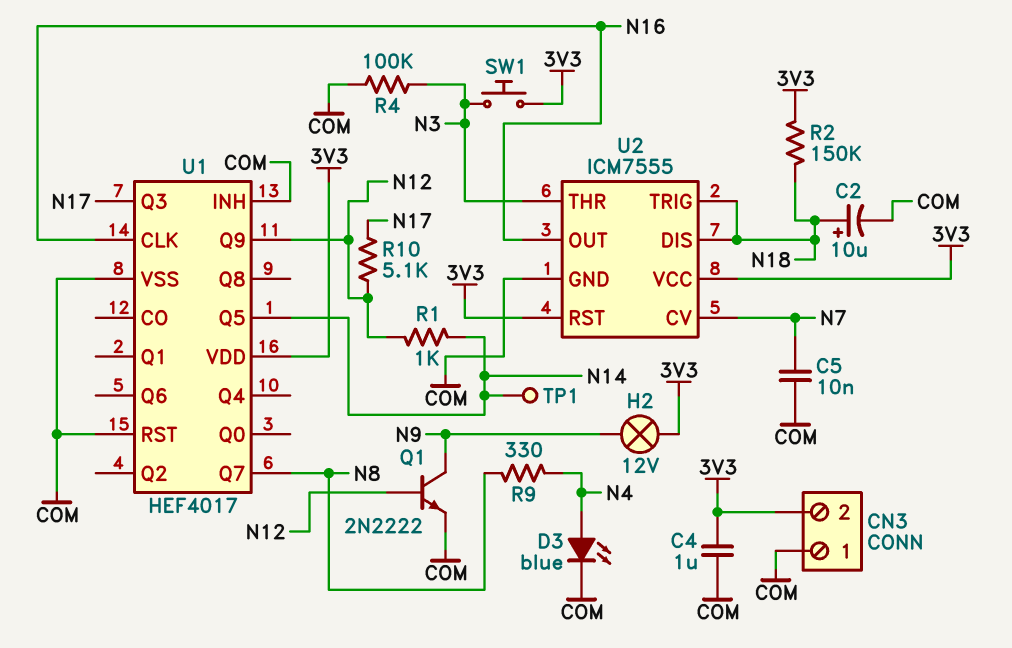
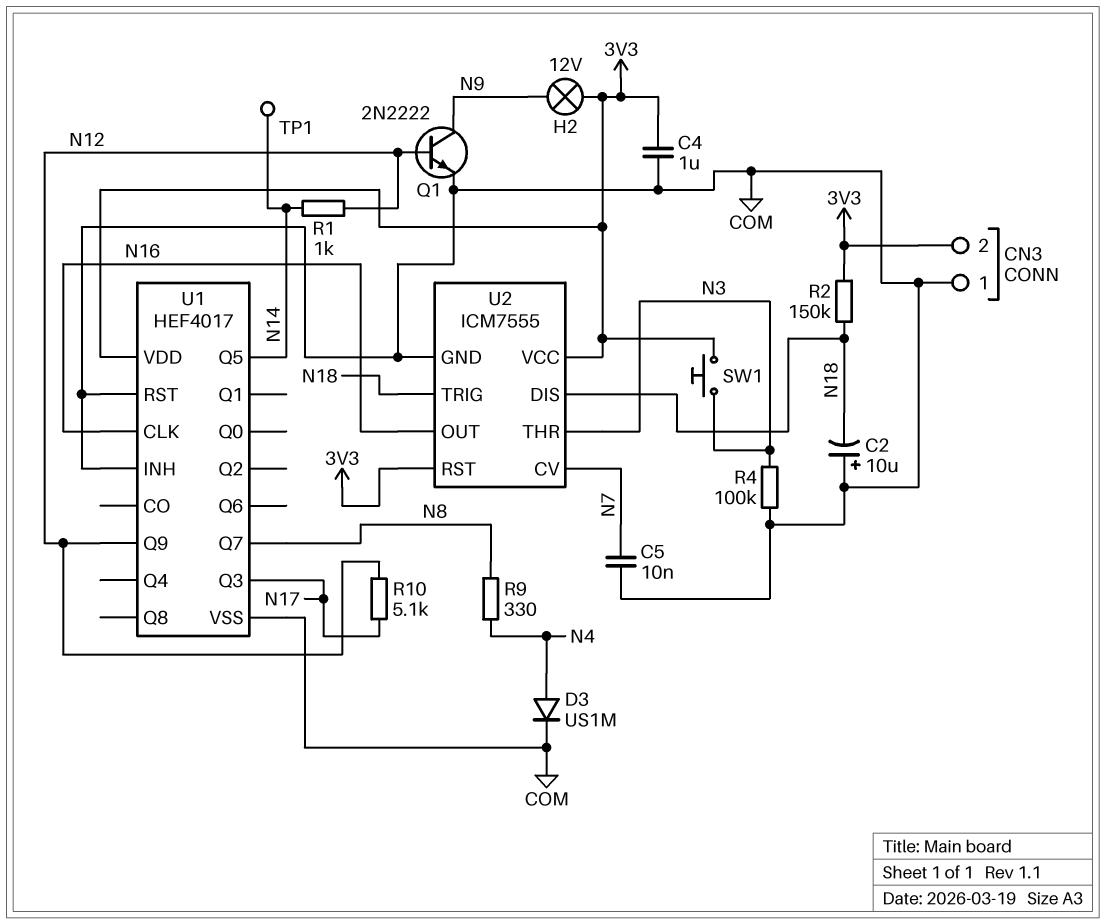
C2: 10uF (plus N18, minus COM) -> 10uF (plus COM, minus N18)
D3: LED blue (A N4, K COM) -> diode US1M (A N4, K COM)

